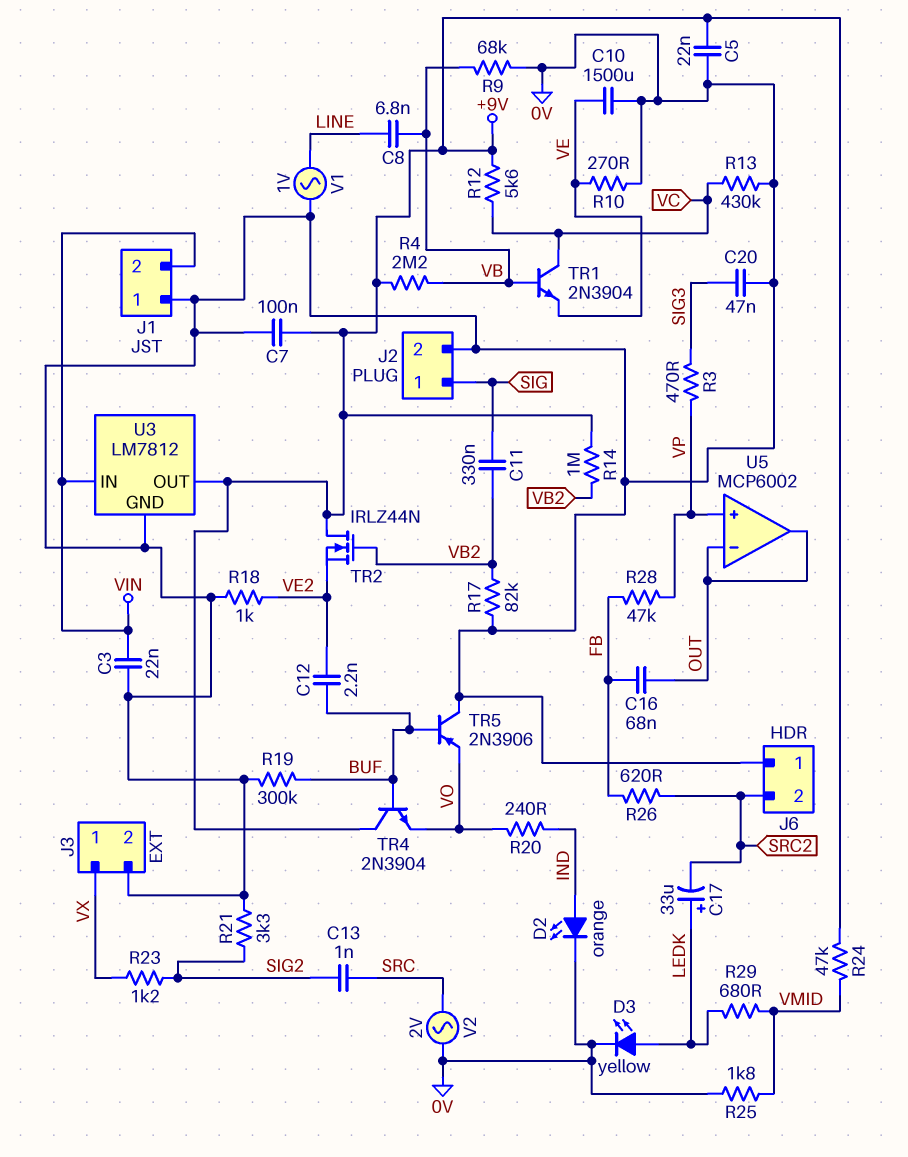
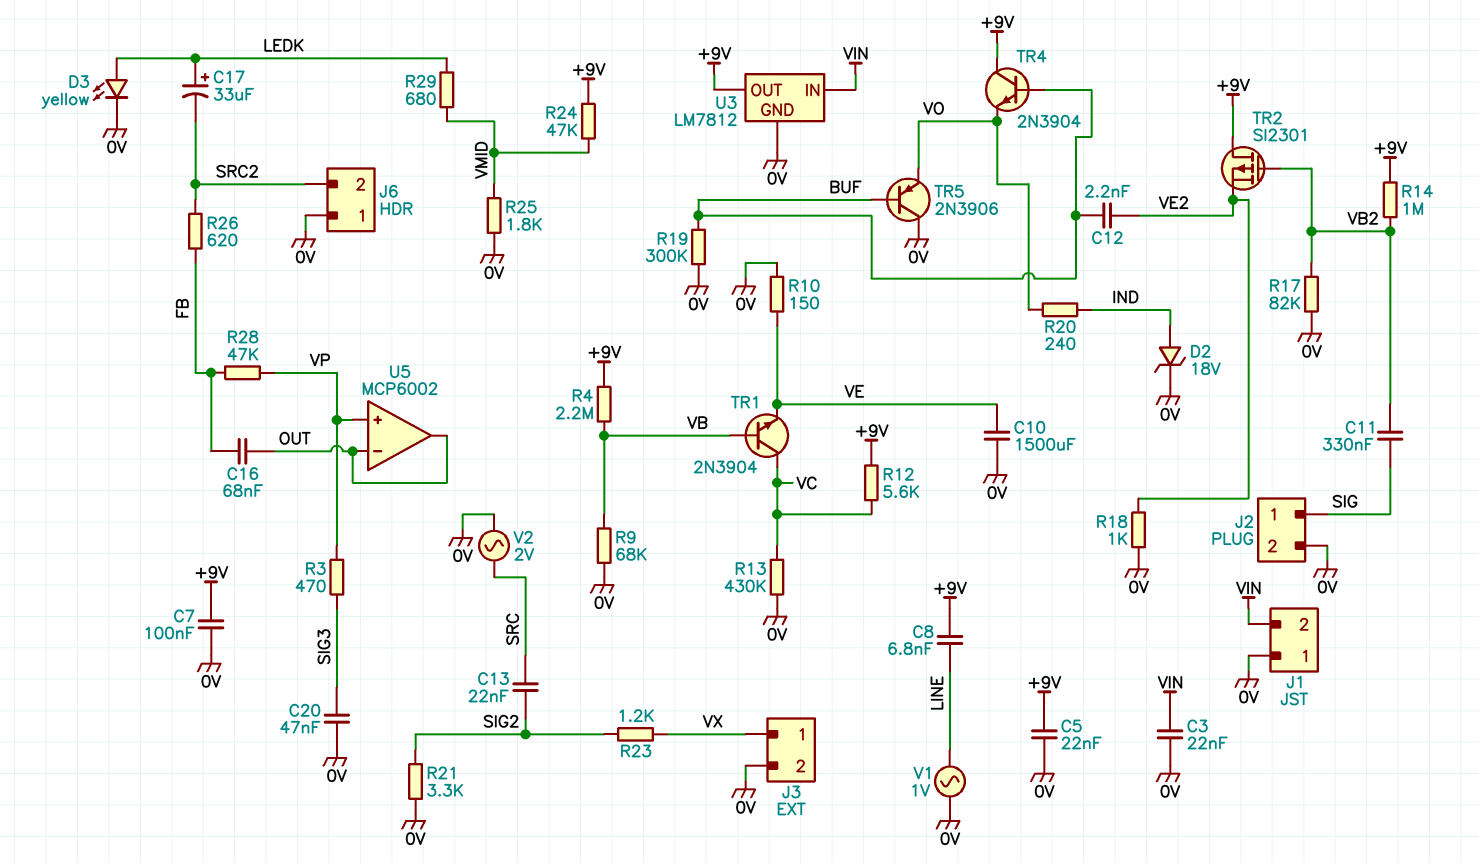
C8: 6.8nF (LINE, VB) -> 6.8nF (+9V, LINE)
C13: 1nF (SIG2, SRC) -> 22nF (SIG2, SRC)
D2: LED orange (A IND, K 0V) -> zener 18V (A IND, K 0V)
R10: 270 (0V, VE) -> 150 (0V, VE)
TR2: NMOS IRLZ44N (G VB2, D +9V, S VE2) -> PMOS SI2301 (G VB2, D +9V, S VE2)

